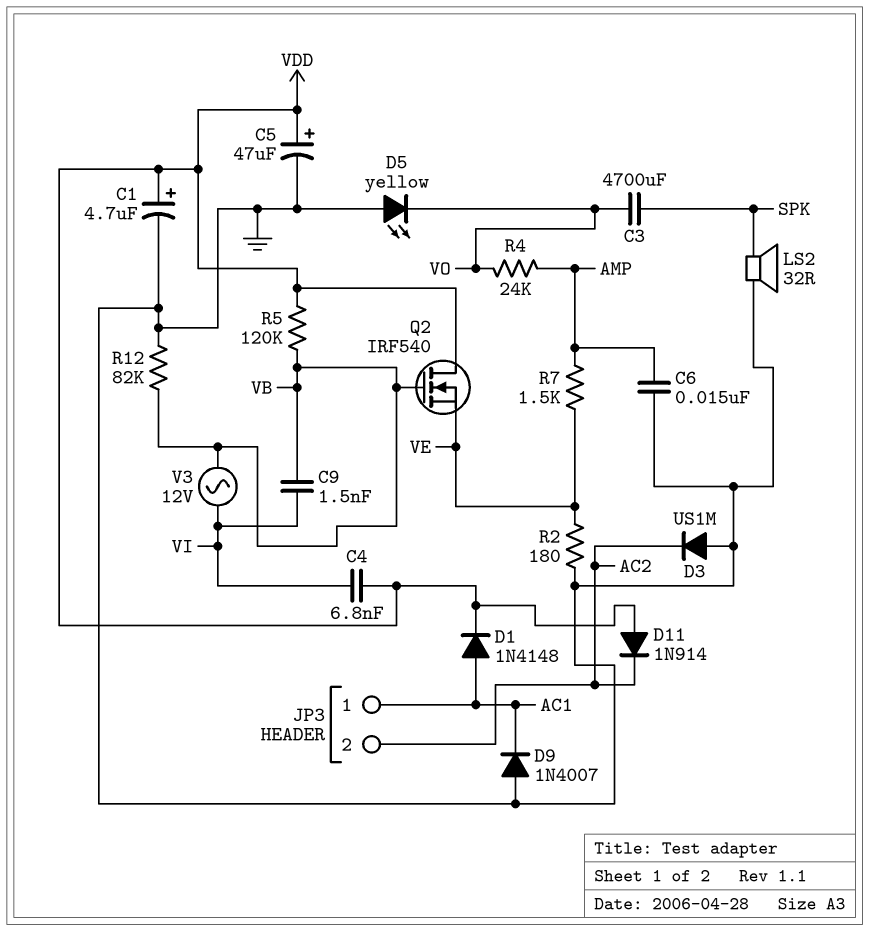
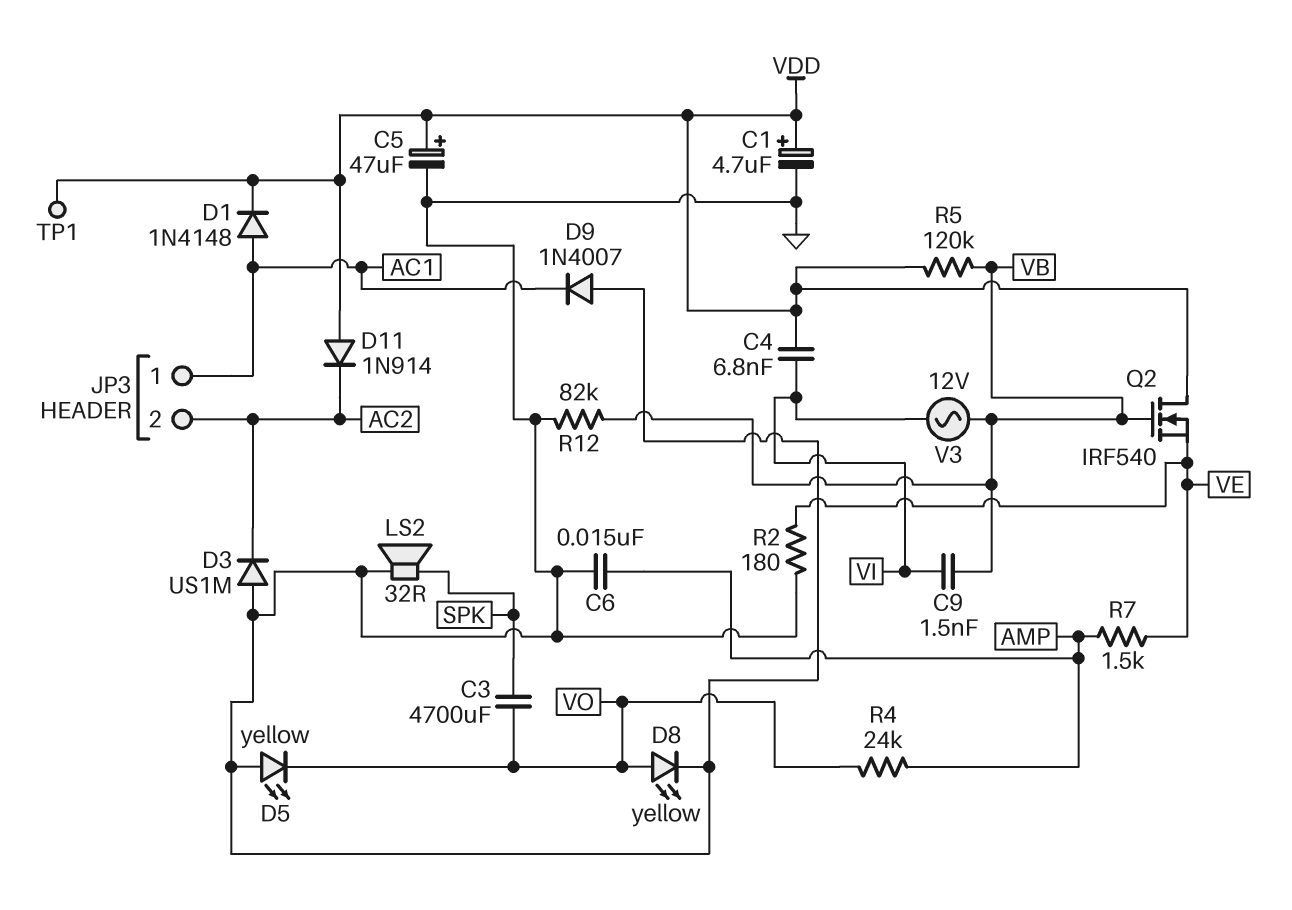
D8: none -> LED yellow (A VO, K GND)
TP1: none -> test point (VDD)

